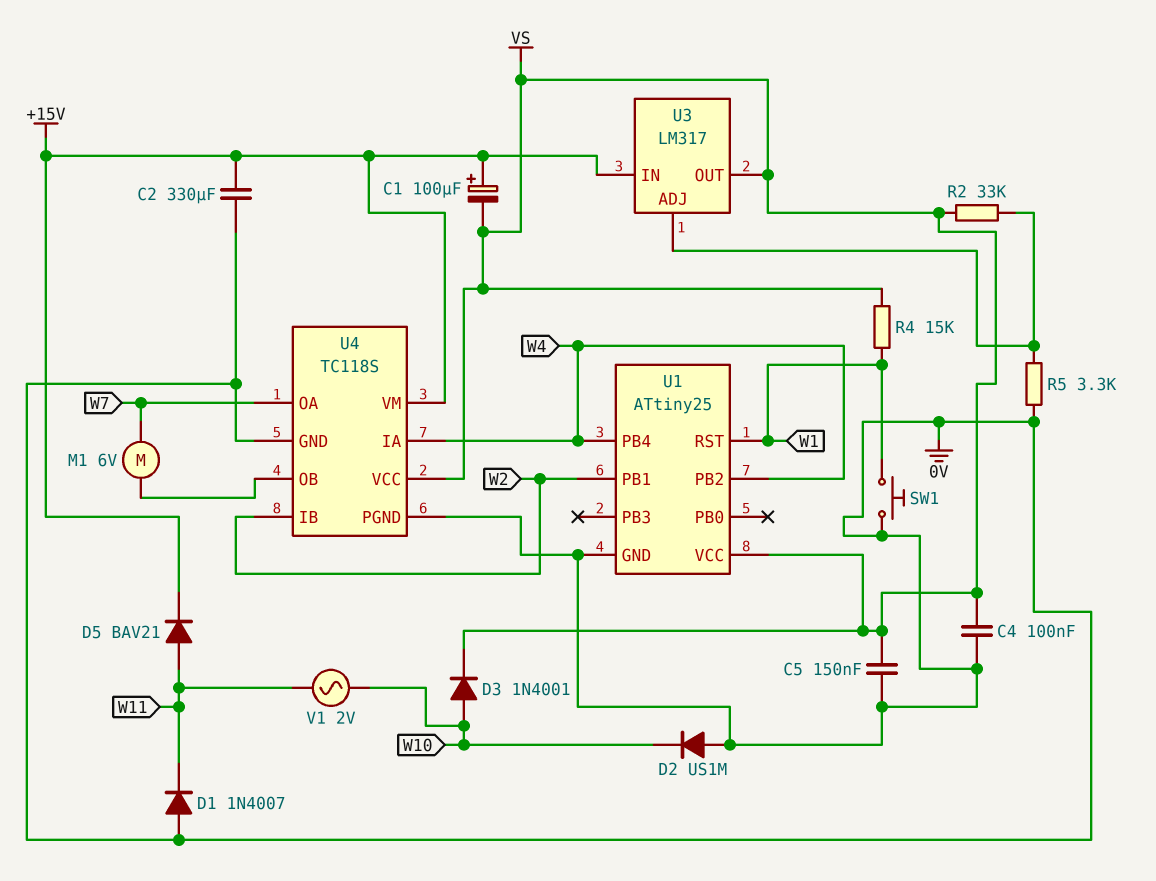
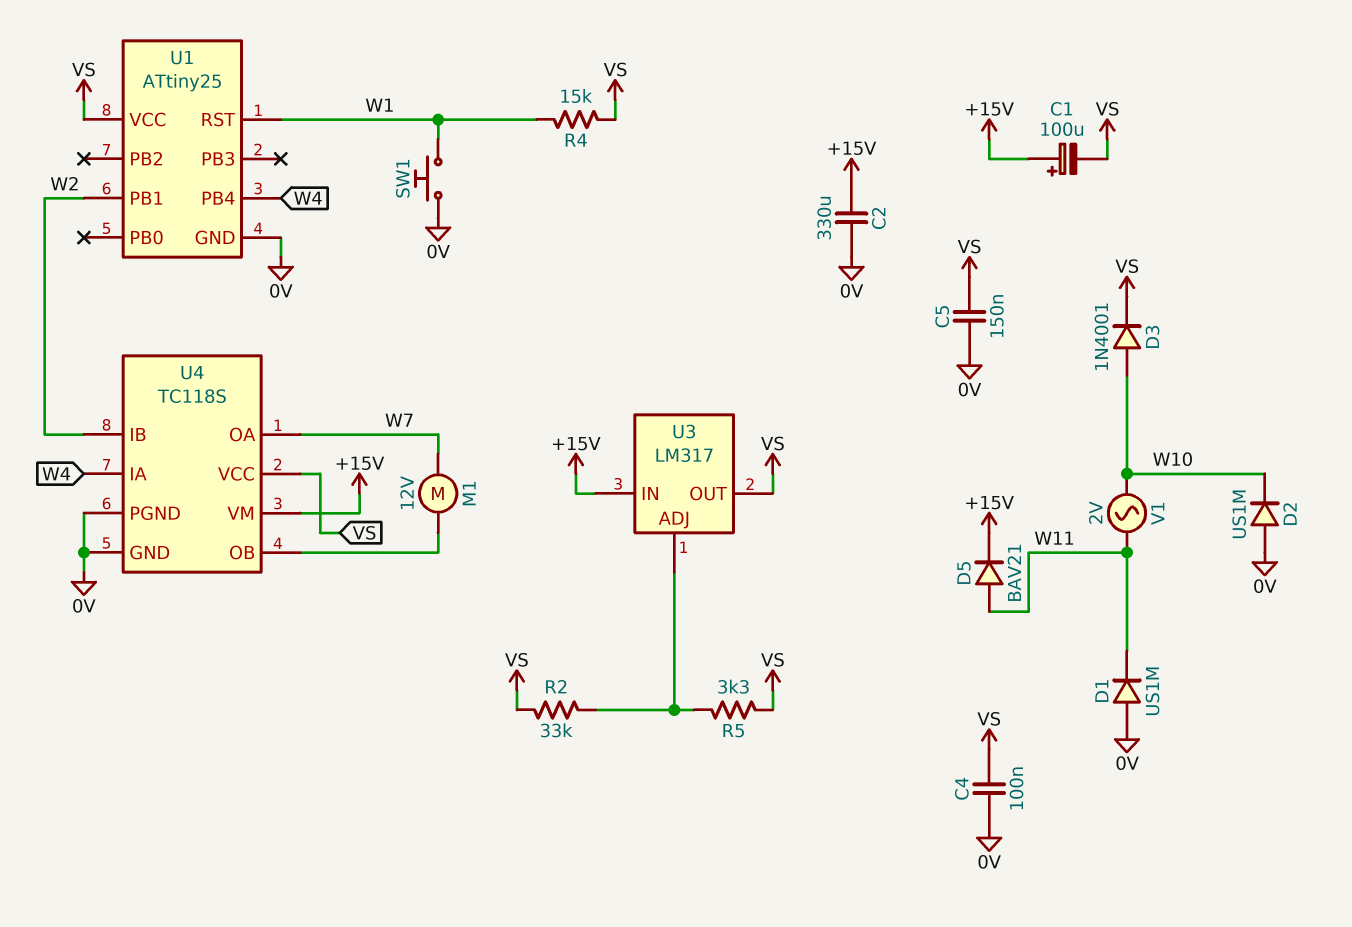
D1: diode 1N4007 (A 0V, K W11) -> diode US1M (A 0V, K W11)
M1: motor 6V (U4/OB, W7) -> motor 12V (U4/OB, W7)
R5: 3.3k (0V, U3/ADJ) -> 3.3k (U3/ADJ, VS)
U1 pin PB2: W4 -> none

